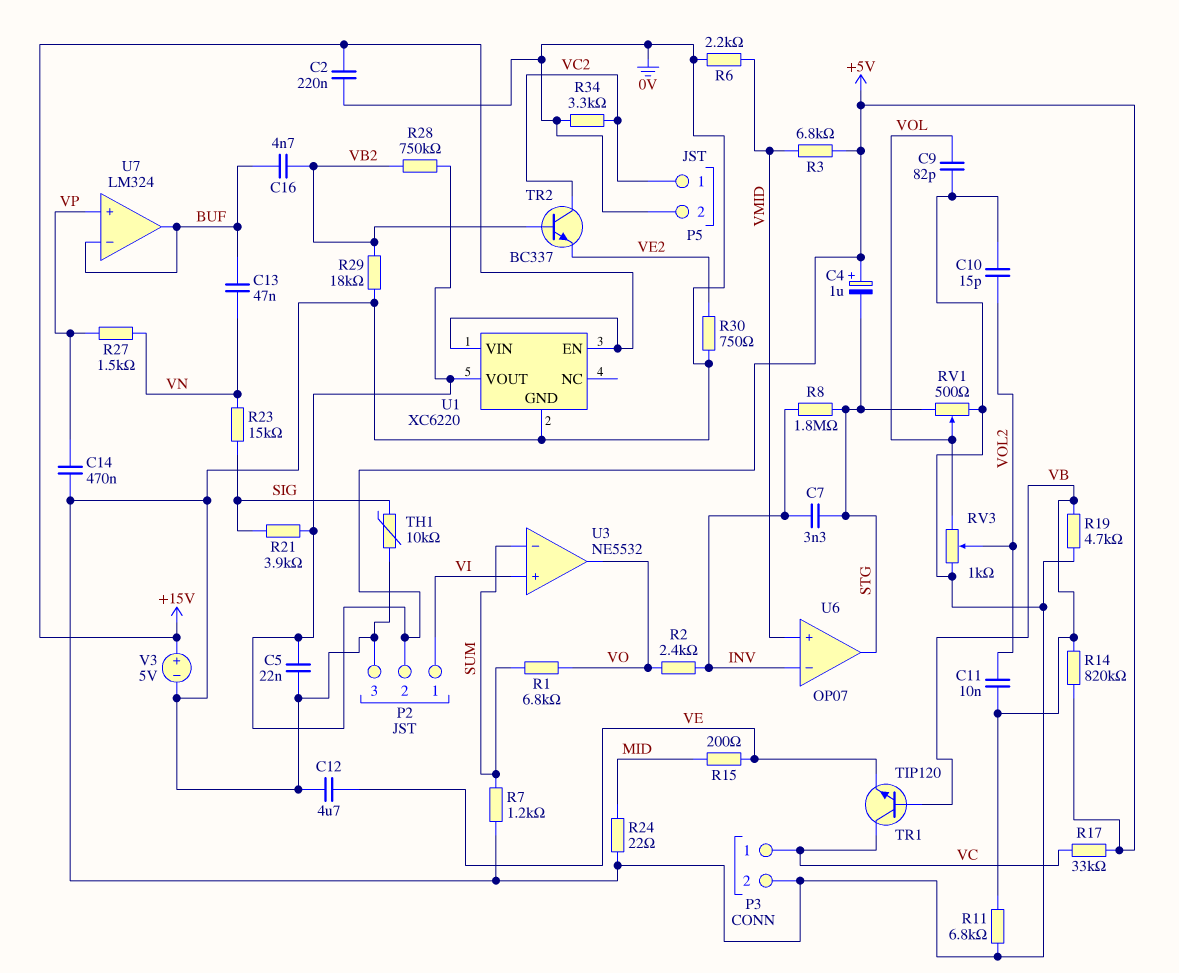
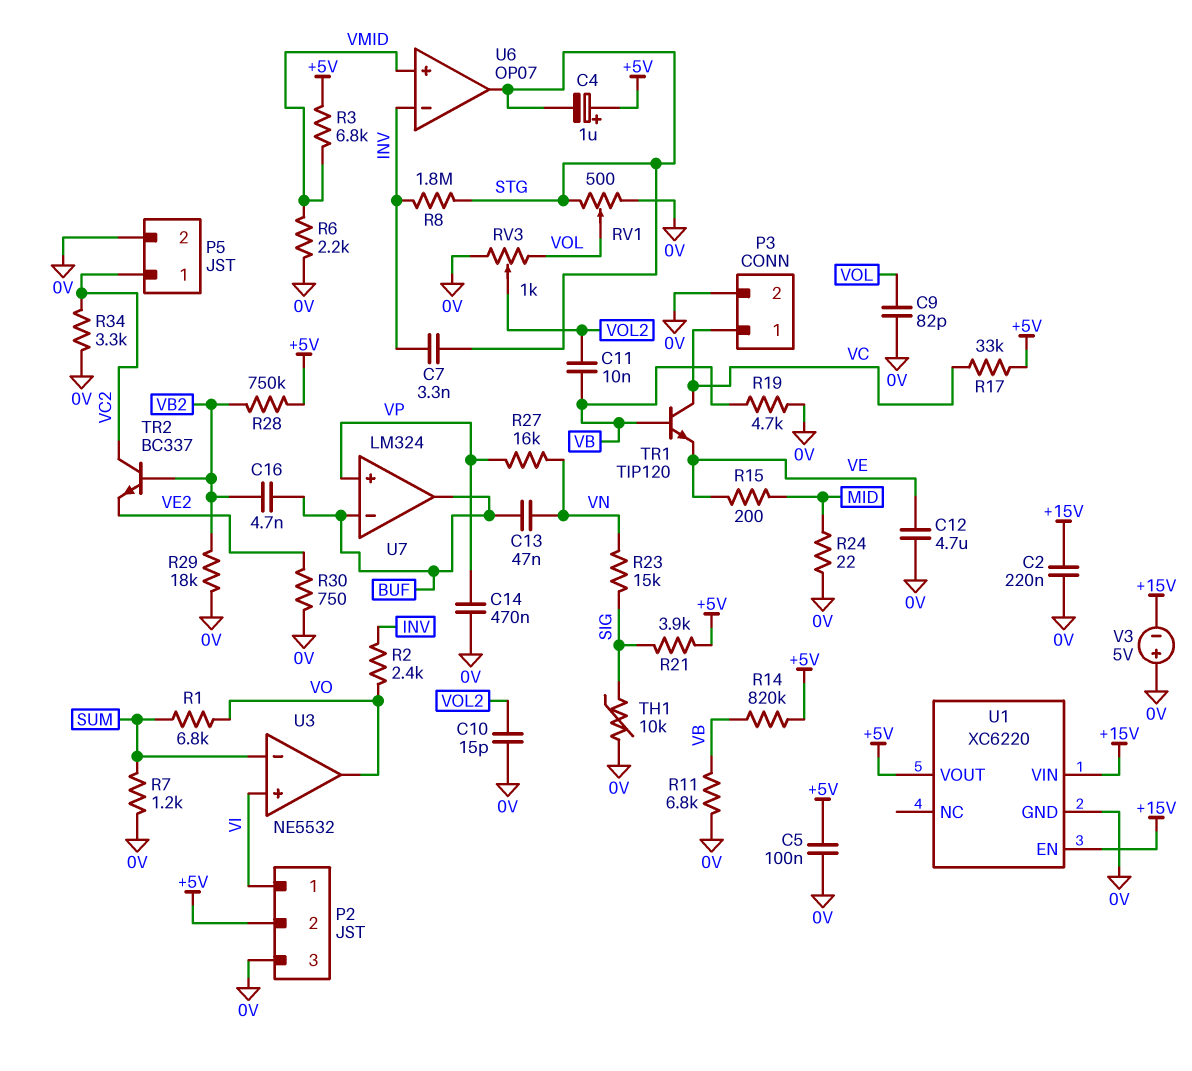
C5: 22nF (+5V, 0V) -> 100nF (+5V, 0V)
R27: 1.5k (VN, VP) -> 16k (VN, VP)
V3: 5V (plus +15V, minus 0V) -> 5V (plus 0V, minus +15V)

